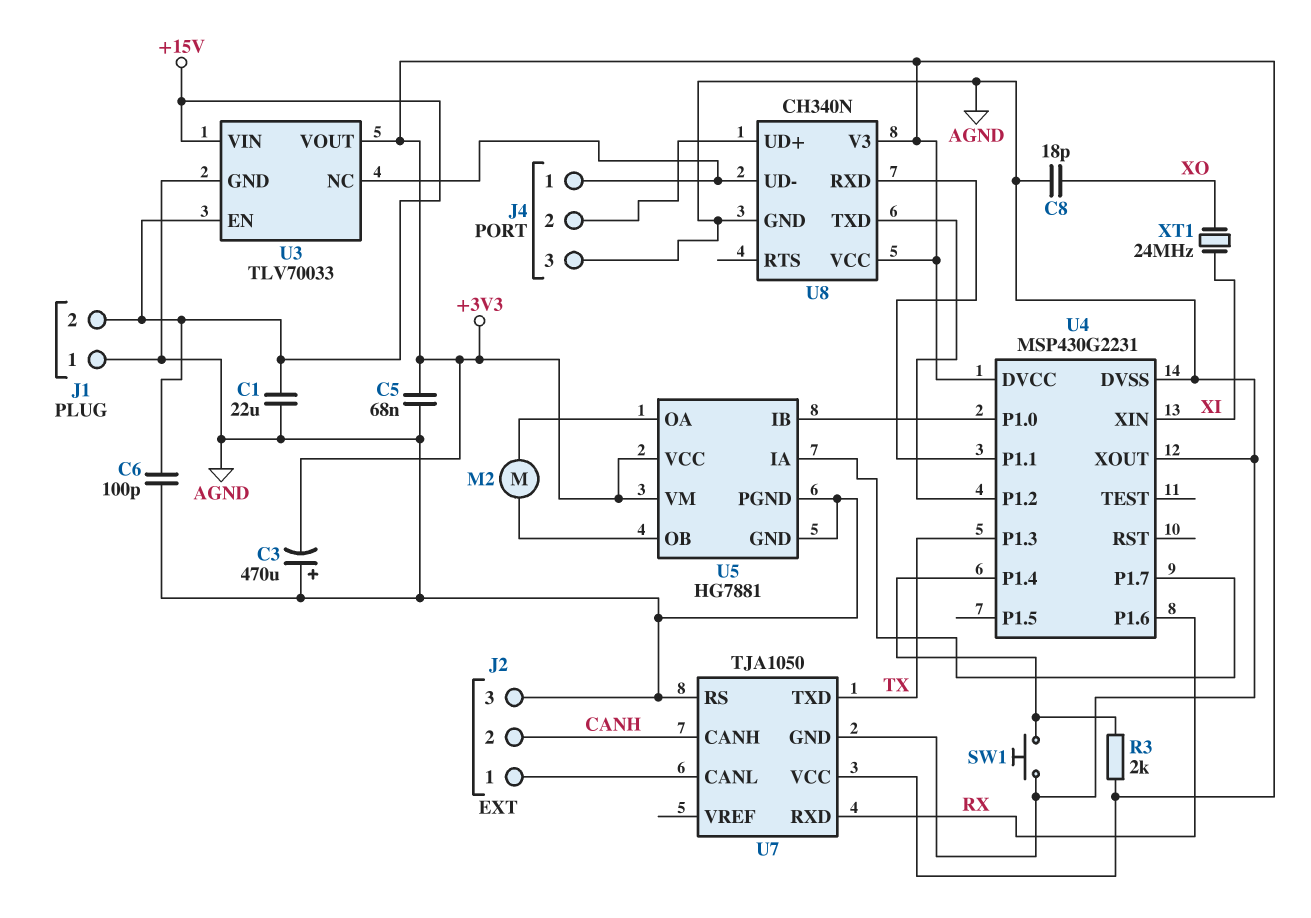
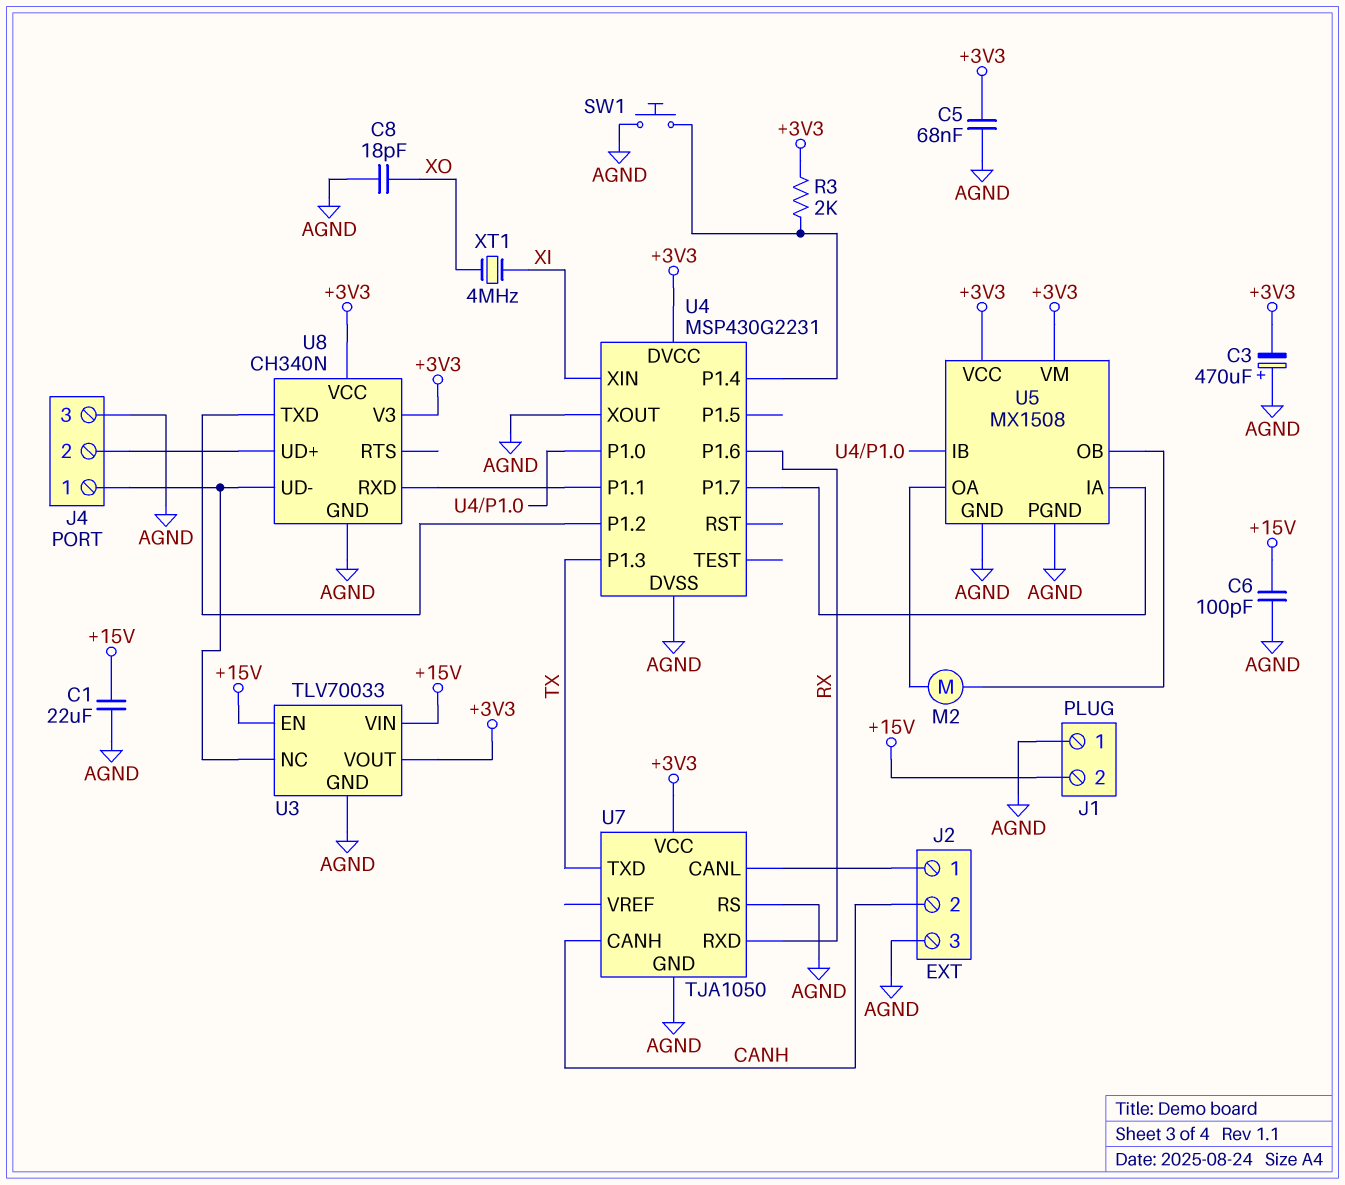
U5: HG7881 -> MX1508
XT1: 24MHz (XI, XO) -> 4MHz (XI, XO)

